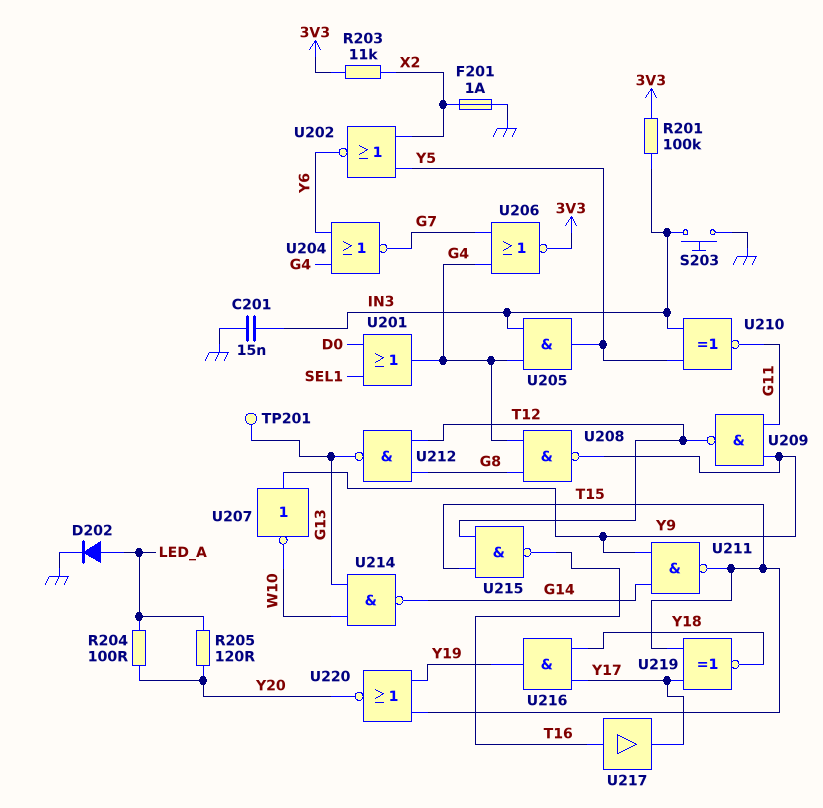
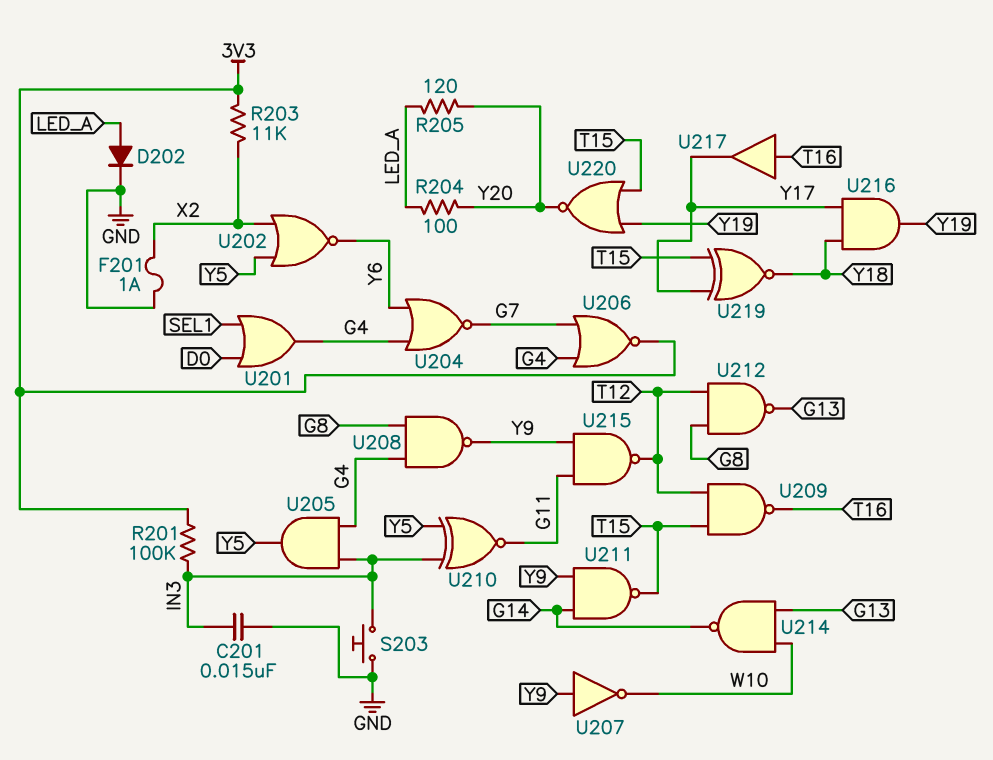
TP201: test point (G13) -> none
U209: NAND (in G11, in Y9, out T12) -> NAND (in T12, in T15, out T16)
U215: NAND (in T12, in T15, out T16) -> NAND (in G11, in Y9, out T12)

